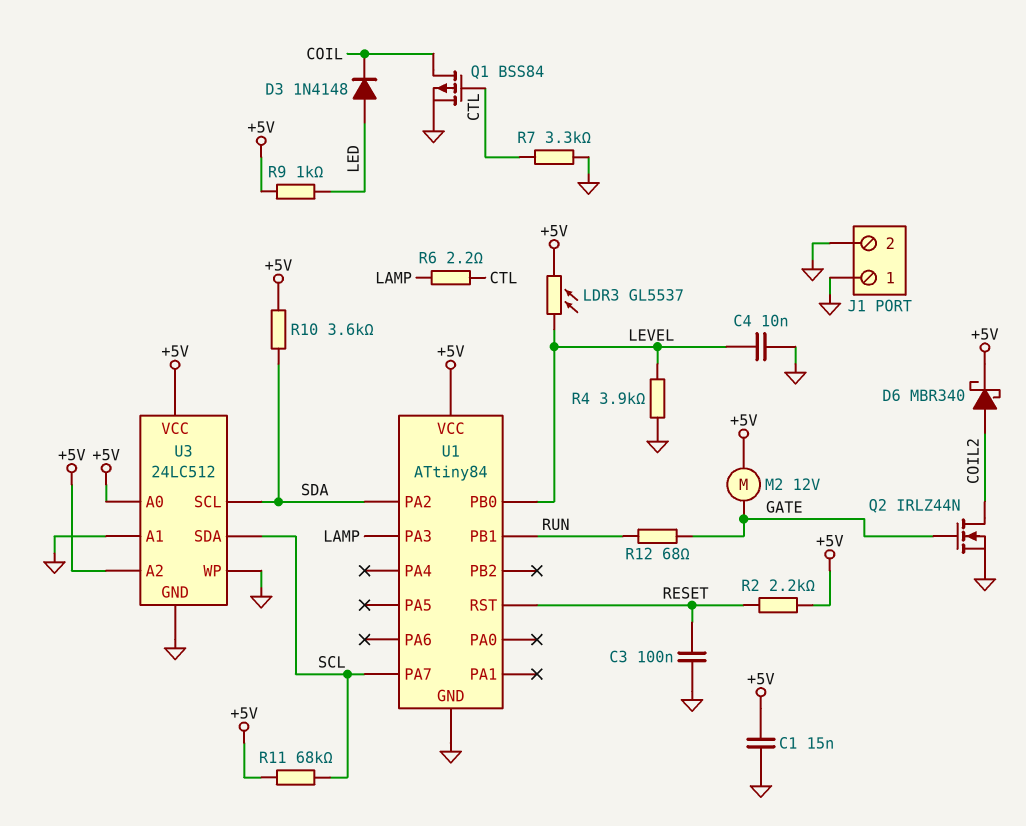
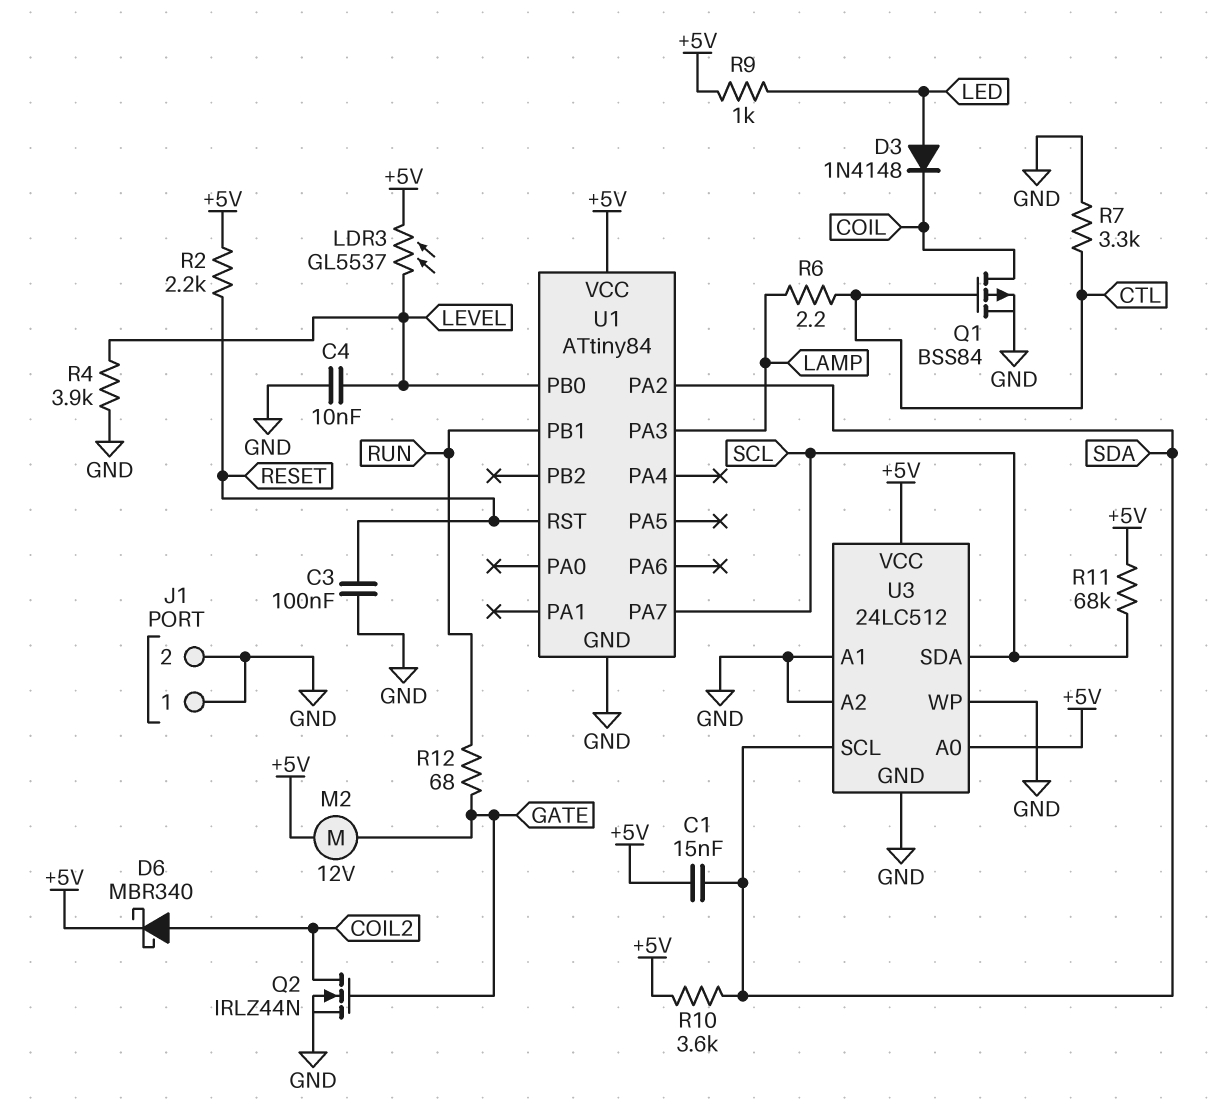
C1: 15nF (+5V, GND) -> 15nF (+5V, SDA)
U3 pin A2: +5V -> GND

